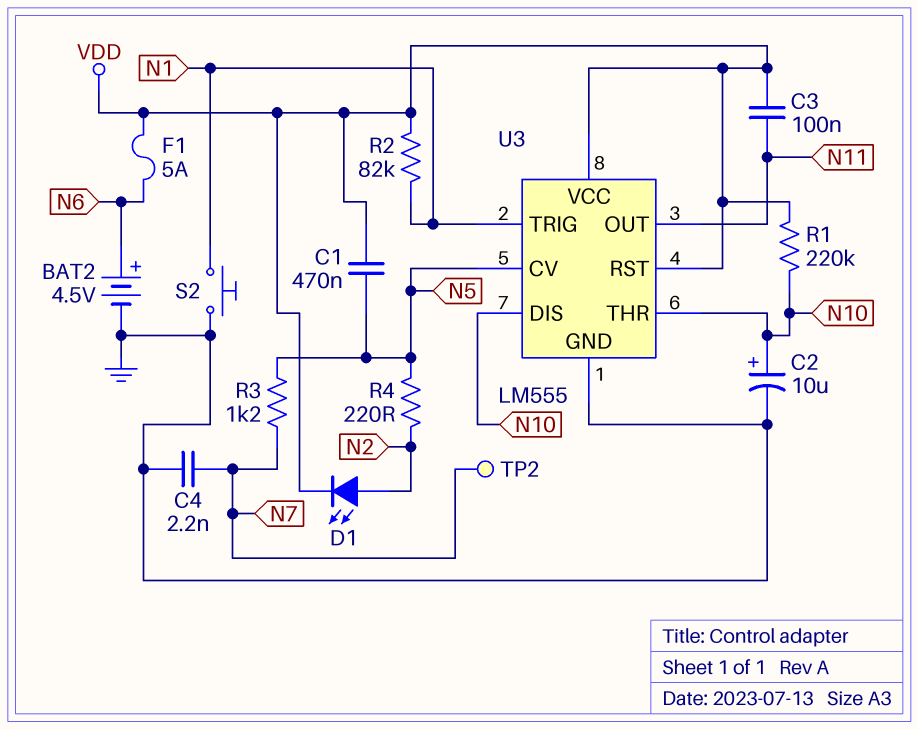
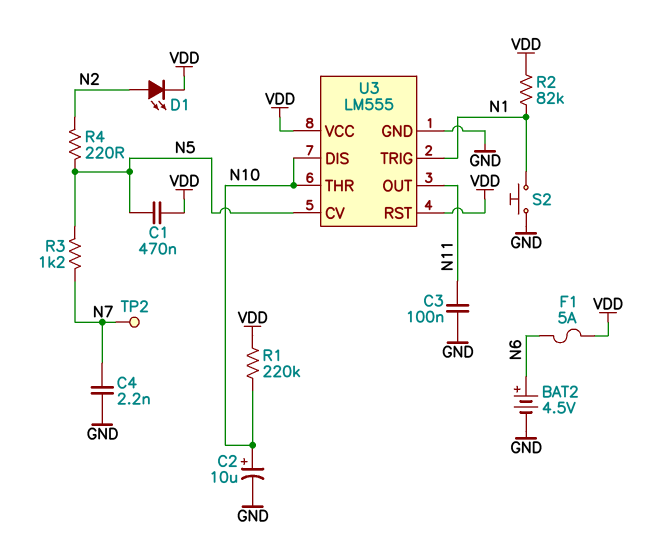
C3: 100nF (N11, VDD) -> 100nF (GND, N11)

